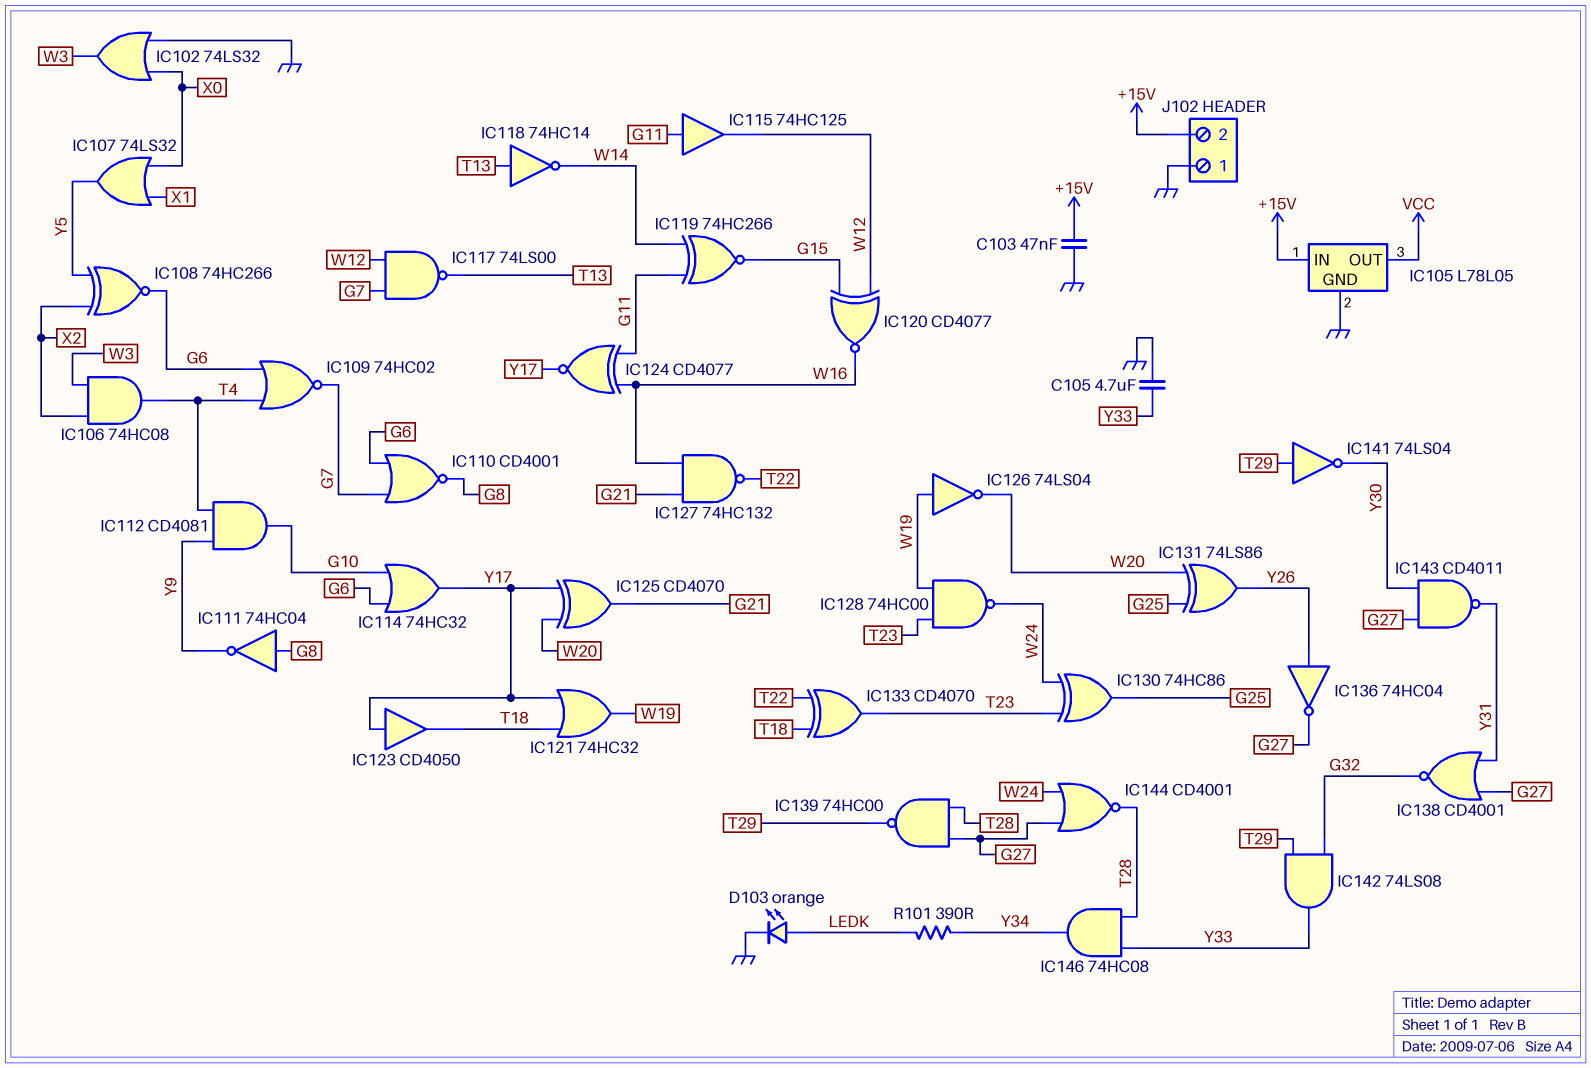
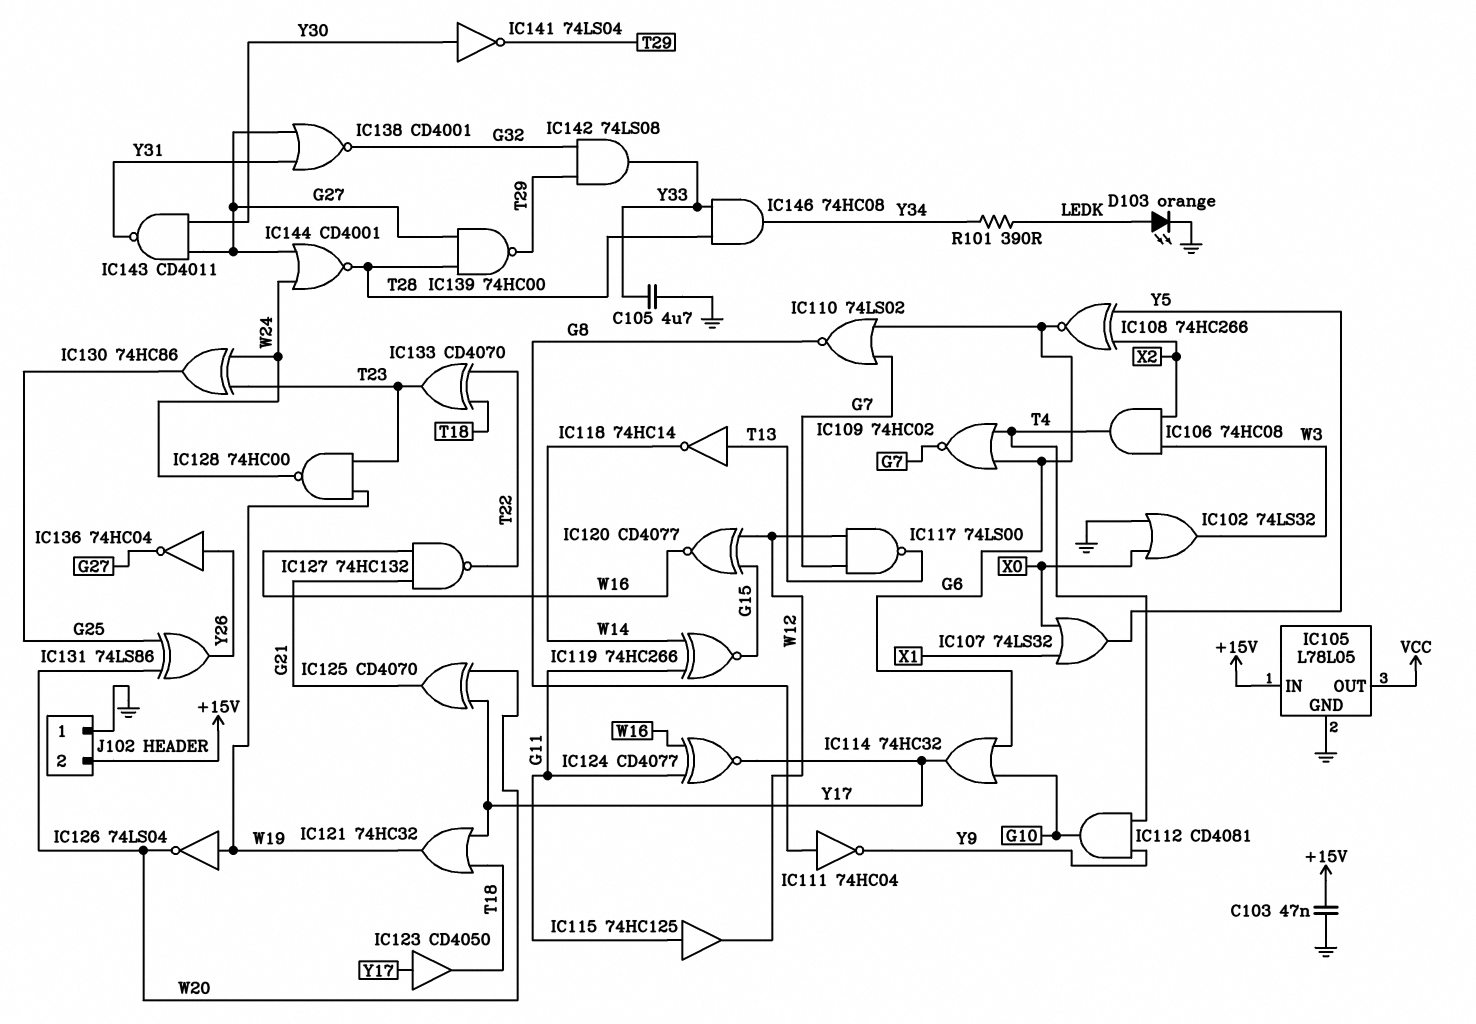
IC110: NOR CD4001 (in G6, in G7, out G8) -> NOR 74LS02 (in G6, in G7, out G8)
IC141: NOT 74LS04 (in T29, out Y30) -> NOT 74LS04 (in Y30, out T29)

